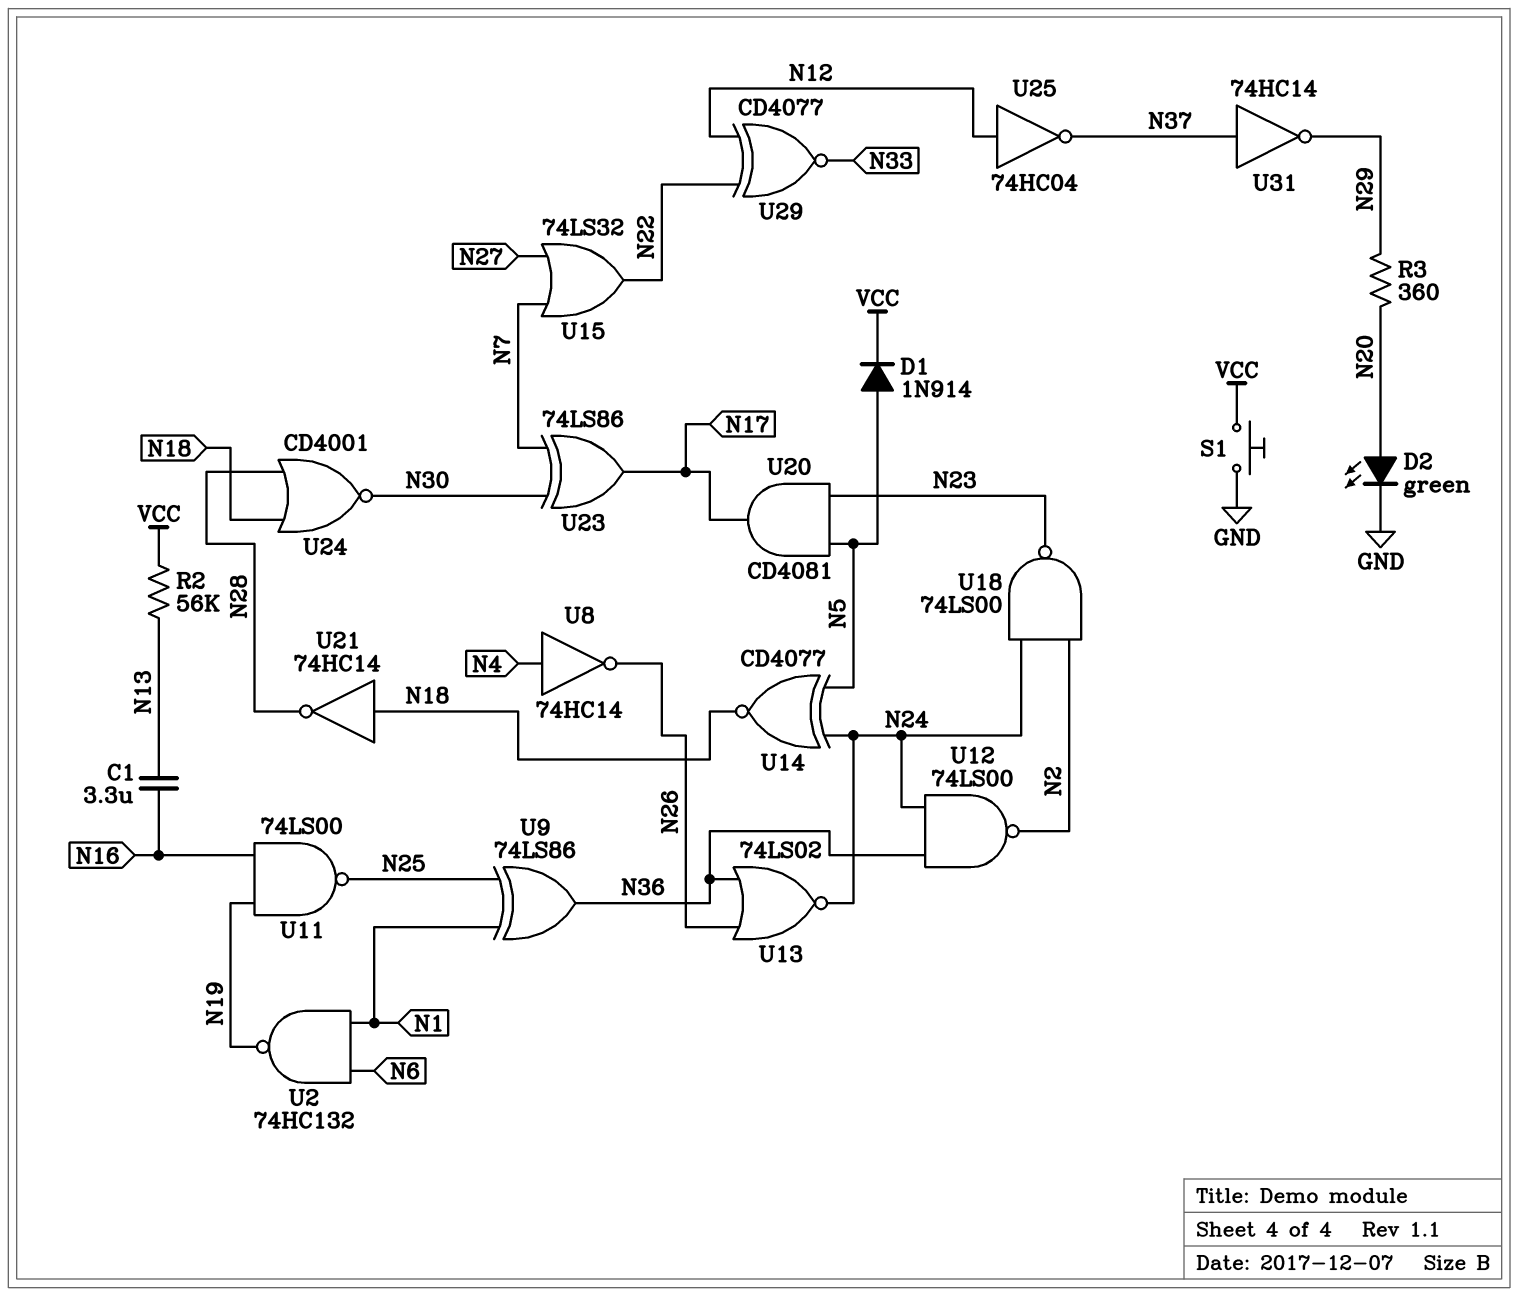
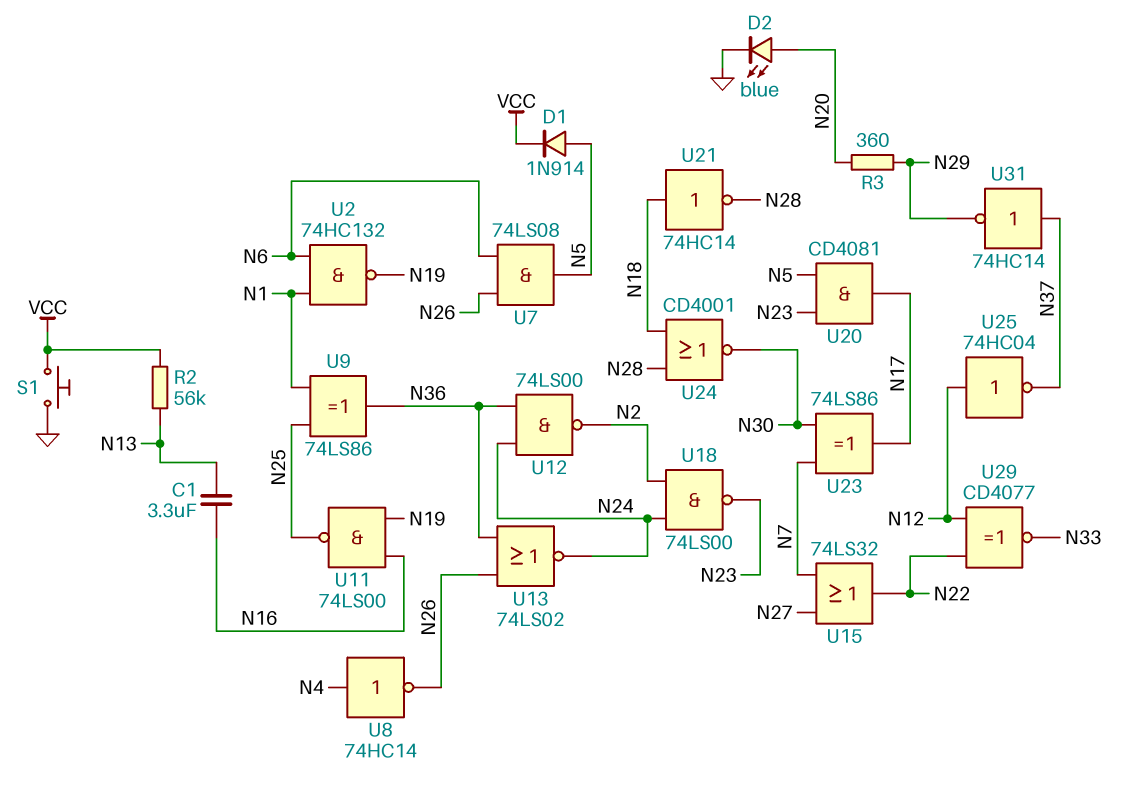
D2: LED green (A N20, K GND) -> LED blue (A N20, K GND)
U7: none -> AND 74LS08 (in N6, in N26, out N5)
U14: XNOR CD4077 (in N5, in N24, out N18) -> none

